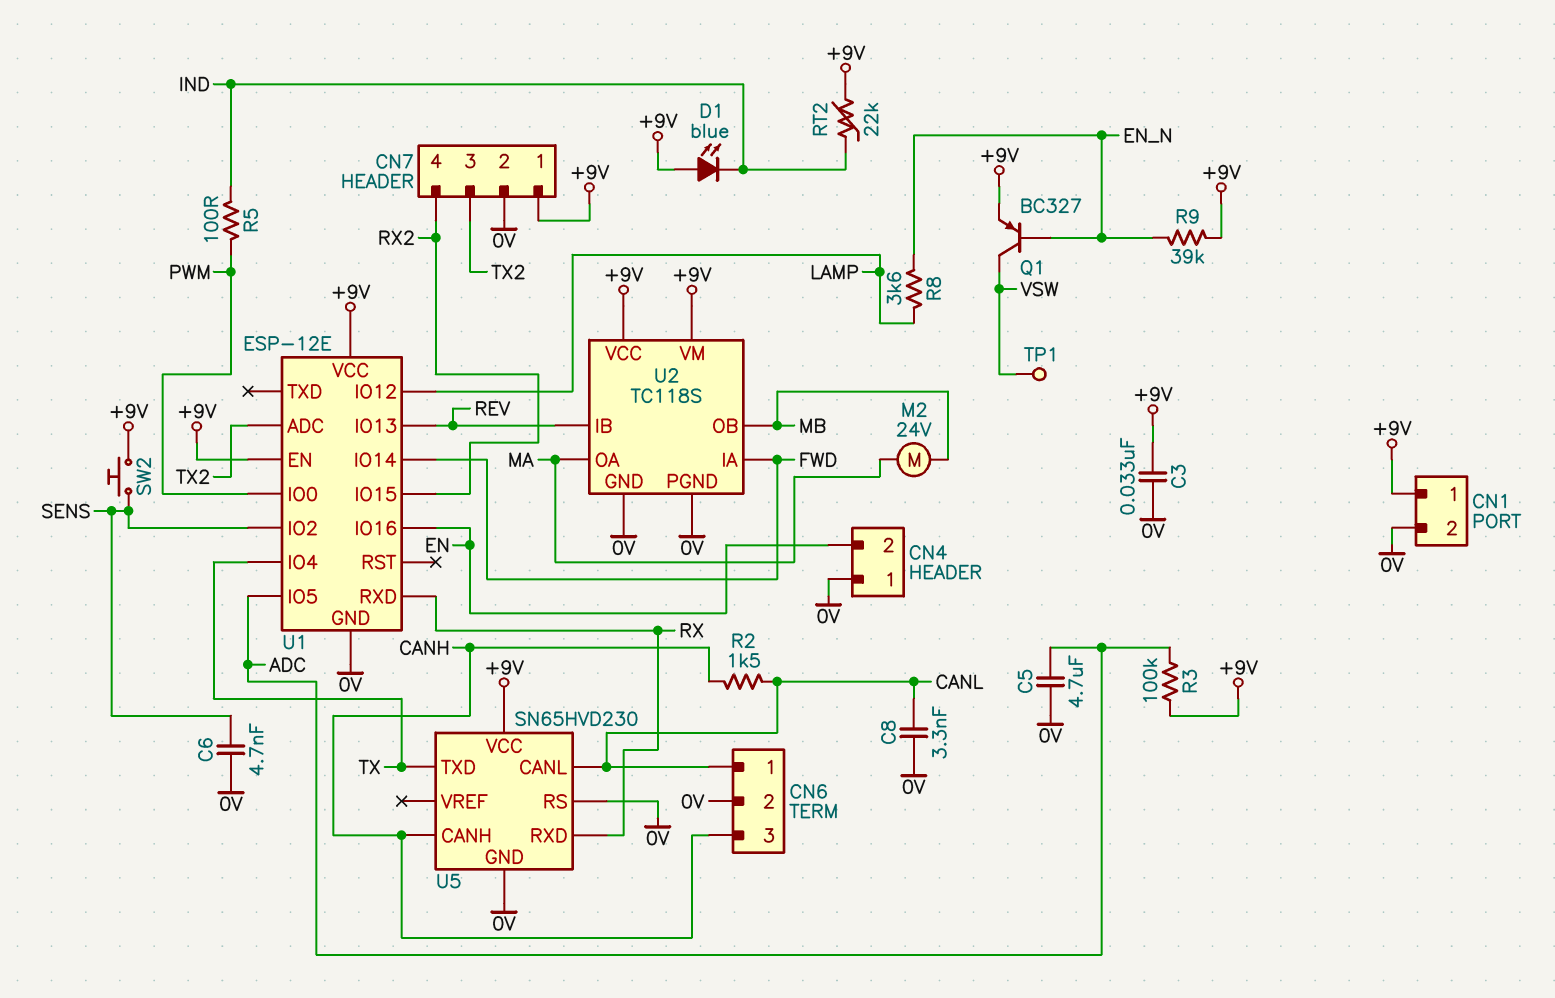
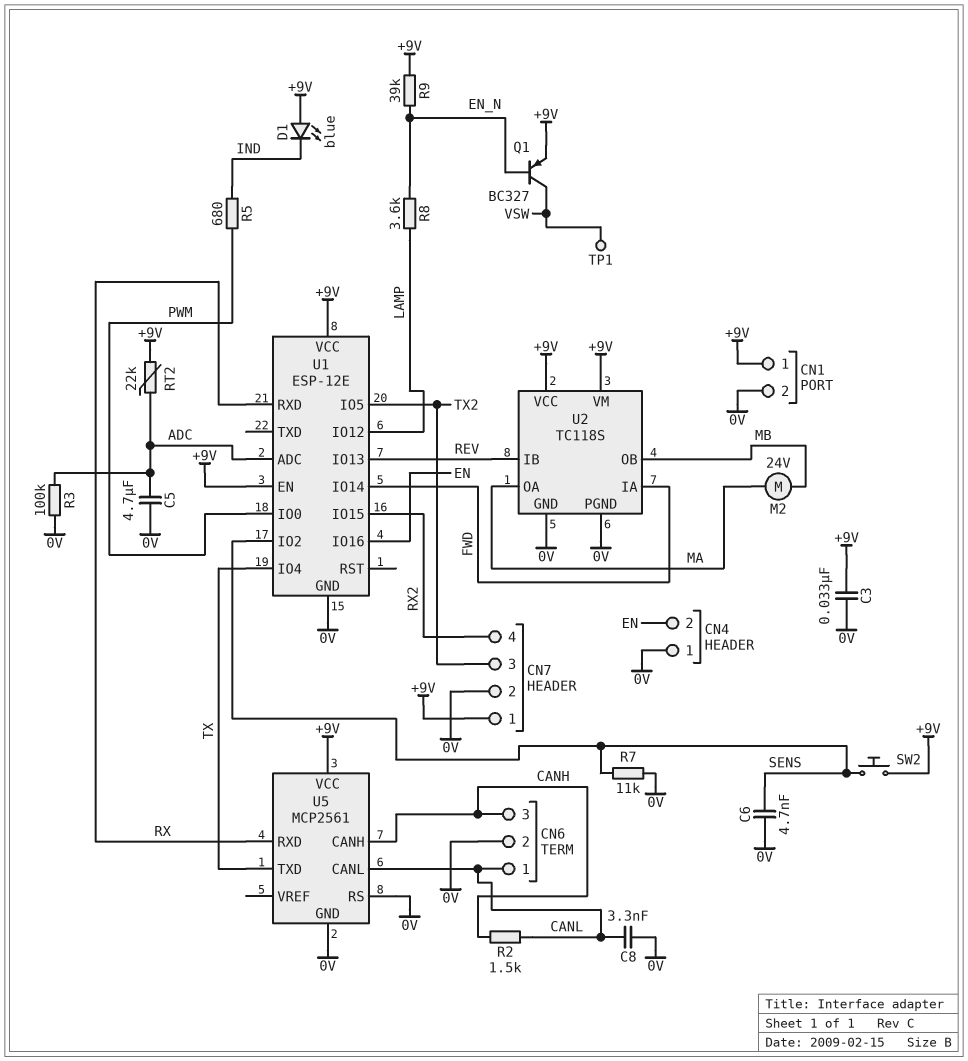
R3: 100k (+9V, ADC) -> 100k (0V, ADC)
R5: 100 (IND, PWM) -> 680 (IND, PWM)
R7: none -> 11k (0V, SENS)
RT2: 22k (+9V, IND) -> 22k (+9V, ADC)
U1 pin ADC: TX2 -> ADC
U1 pin IO5: ADC -> TX2
U5: SN65HVD230 -> MCP2561

